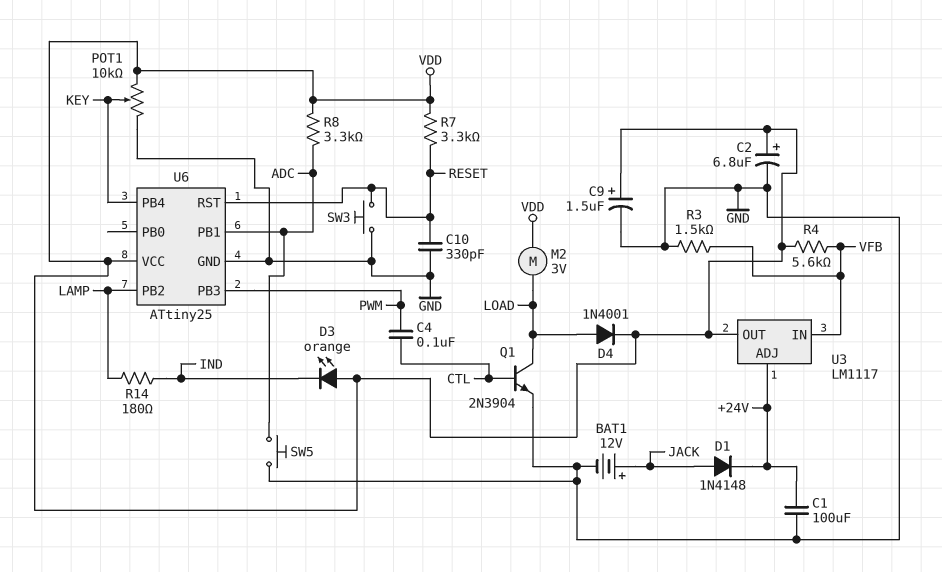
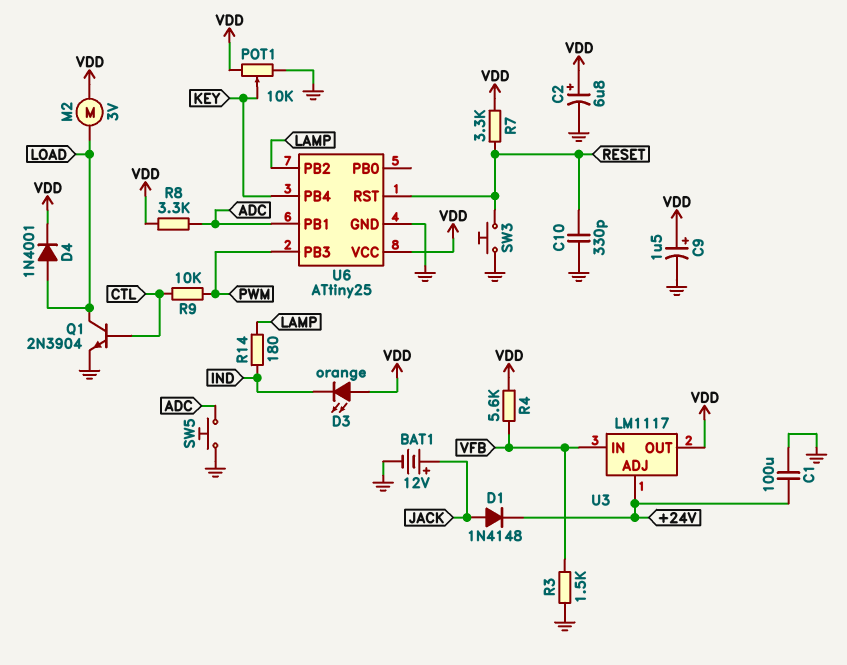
C4: 100nF (CTL, PWM) -> none
R9: none -> 10k (CTL, PWM)

